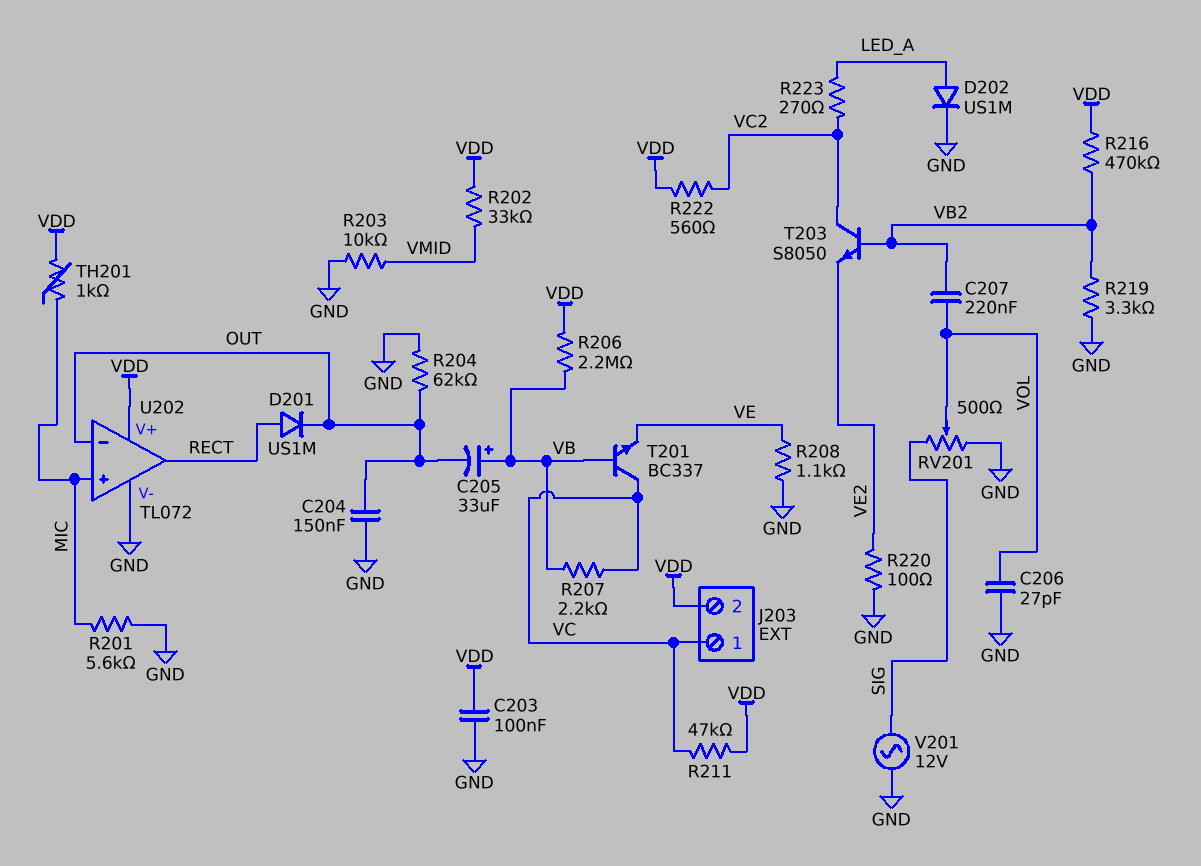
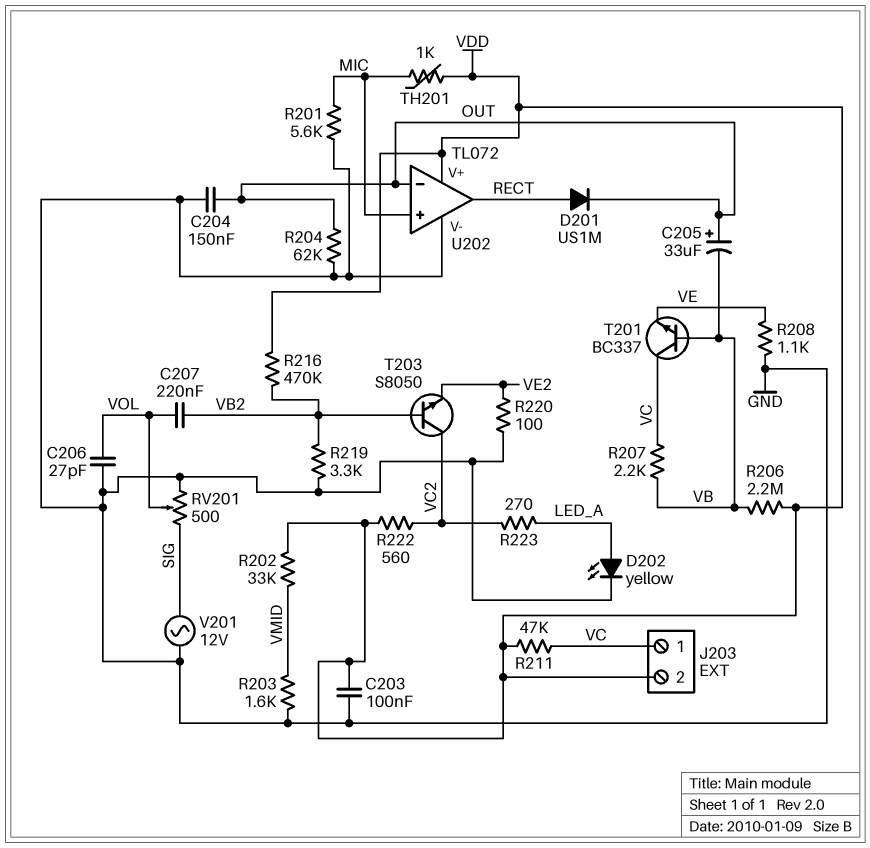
C205: 33uF (plus VB, minus OUT) -> 33uF (plus OUT, minus VB)
D202: diode US1M (A LED_A, K GND) -> LED yellow (A LED_A, K GND)
R203: 10k (GND, VMID) -> 1.6k (GND, VMID)

